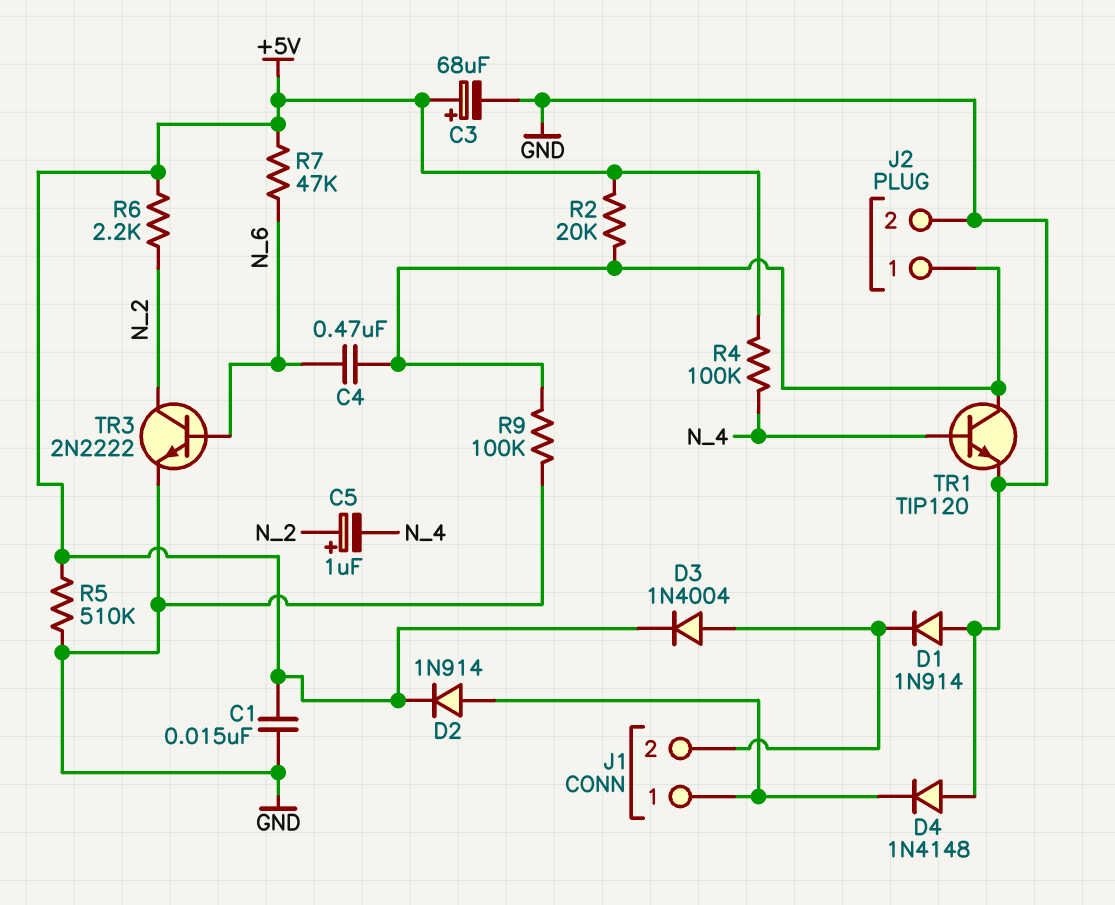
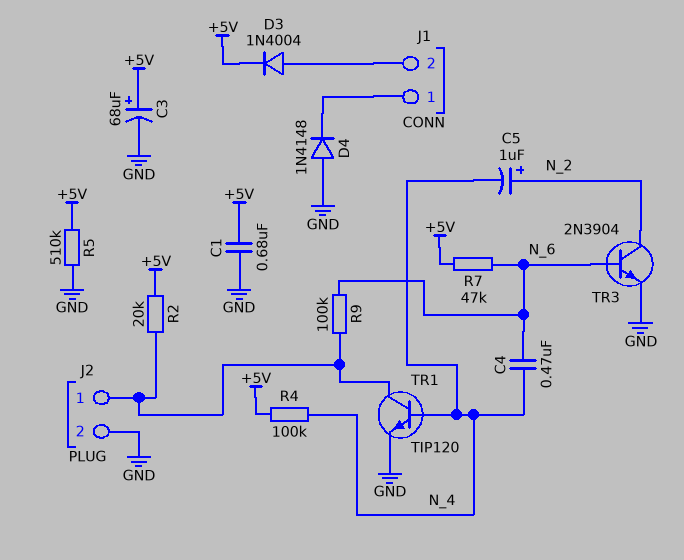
C1: 15nF (+5V, GND) -> 680nF (+5V, GND)
C4: 470nF (J2/1, N_6) -> 470nF (N_4, N_6)
D1: diode 1N914 (A GND, K J1/2) -> none
D2: diode 1N914 (A J1/1, K +5V) -> none
R6: 2.2k (+5V, N_2) -> none
R9: 100k (GND, J2/1) -> 100k (J2/1, N_6)
TR3: NPN 2N2222 (B N_6, C N_2, E GND) -> NPN 2N3904 (B N_6, C N_2, E GND)

